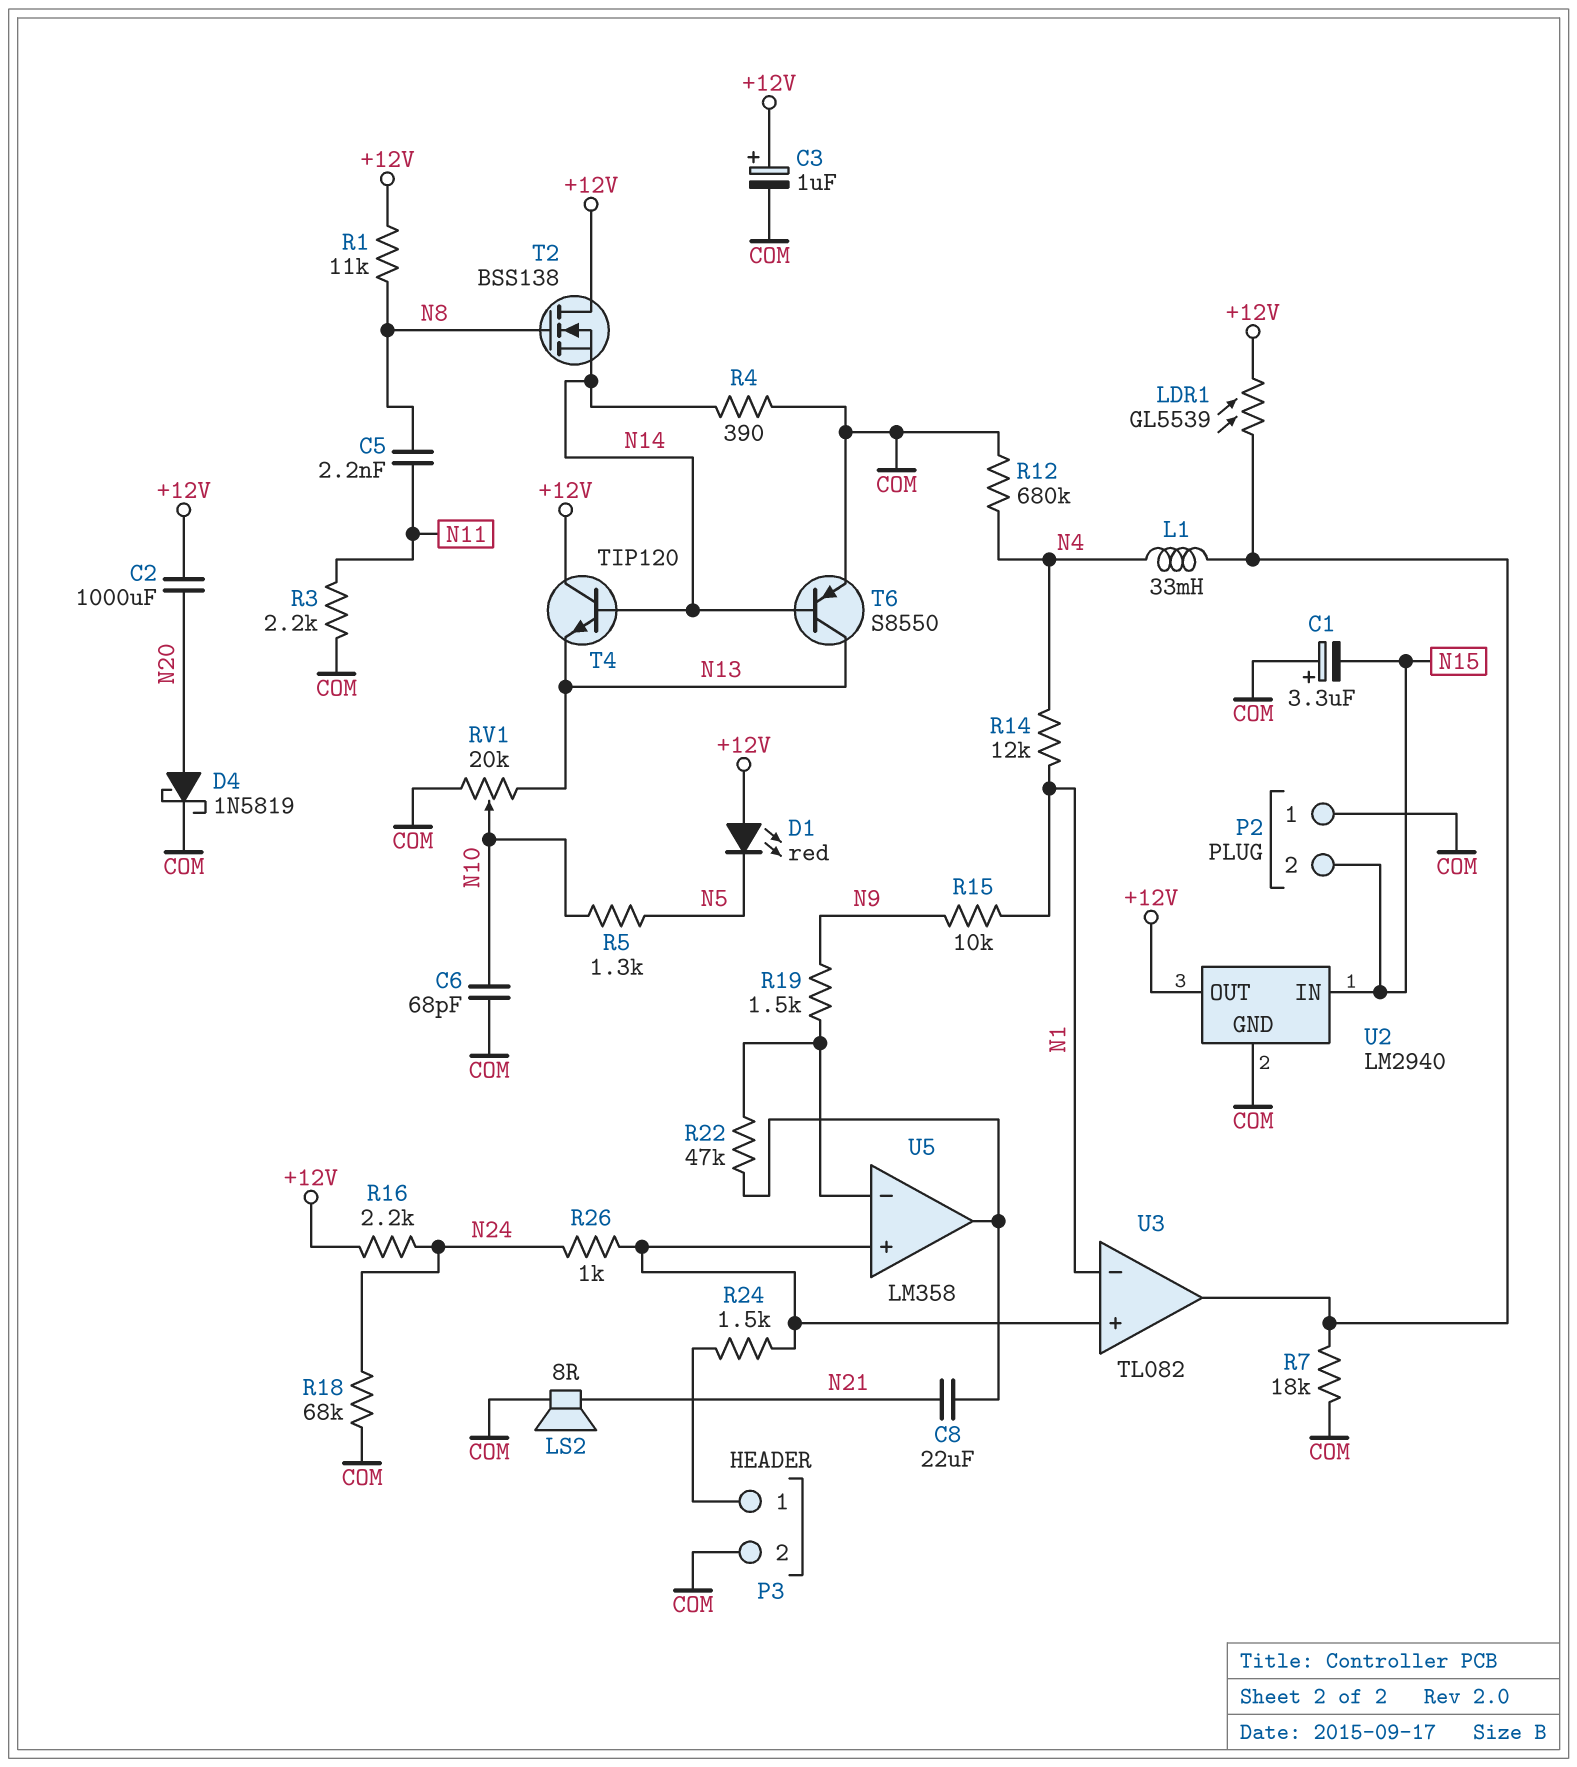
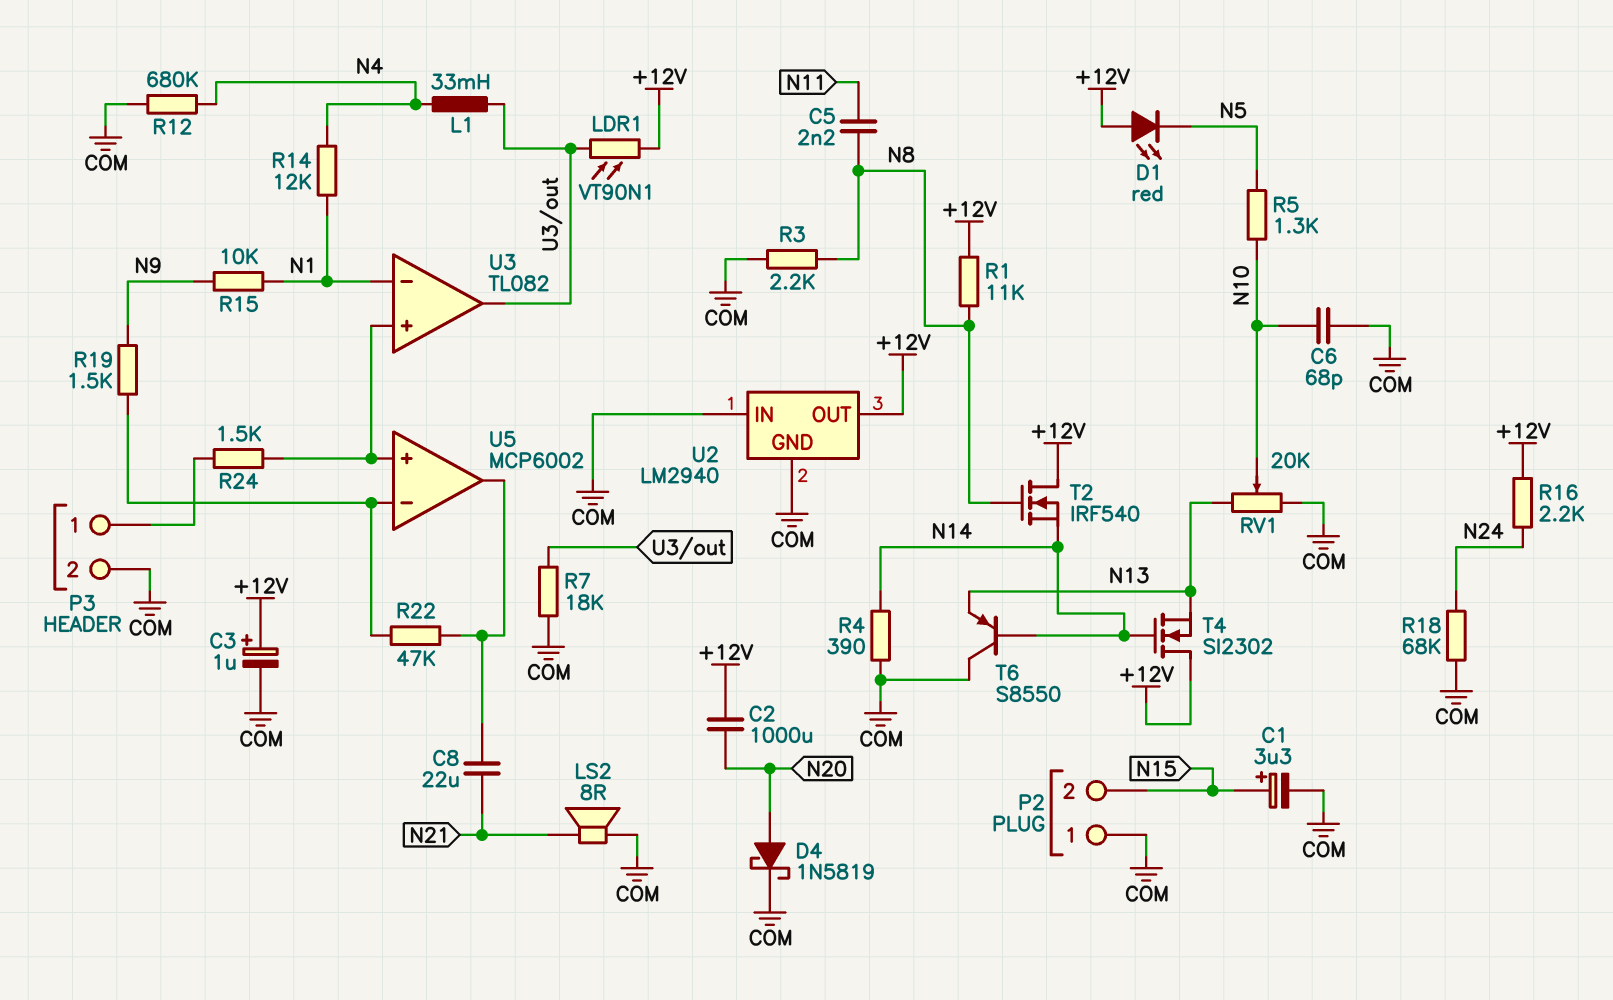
C1: 3.3uF (plus COM, minus N15) -> 3.3uF (plus N15, minus COM)
LDR1: GL5539 (+12V, U3/out) -> VT90N1 (+12V, U3/out)
R3: 2.2k (COM, N11) -> 2.2k (COM, N8)
R26: 1k (N24, U3/in+) -> none
T2: NMOS BSS138 (G N8, D +12V, S N14) -> NMOS IRF540 (G N8, D +12V, S N14)
T4: NPN TIP120 (B N14, C +12V, E N13) -> NMOS SI2302 (G N14, D +12V, S N13)
T6: PNP S8550 (B N14, C N13, E COM) -> PNP S8550 (B N14, C COM, E N13)
U2 pin IN: N15 -> COM
U5: LM358 -> MCP6002

